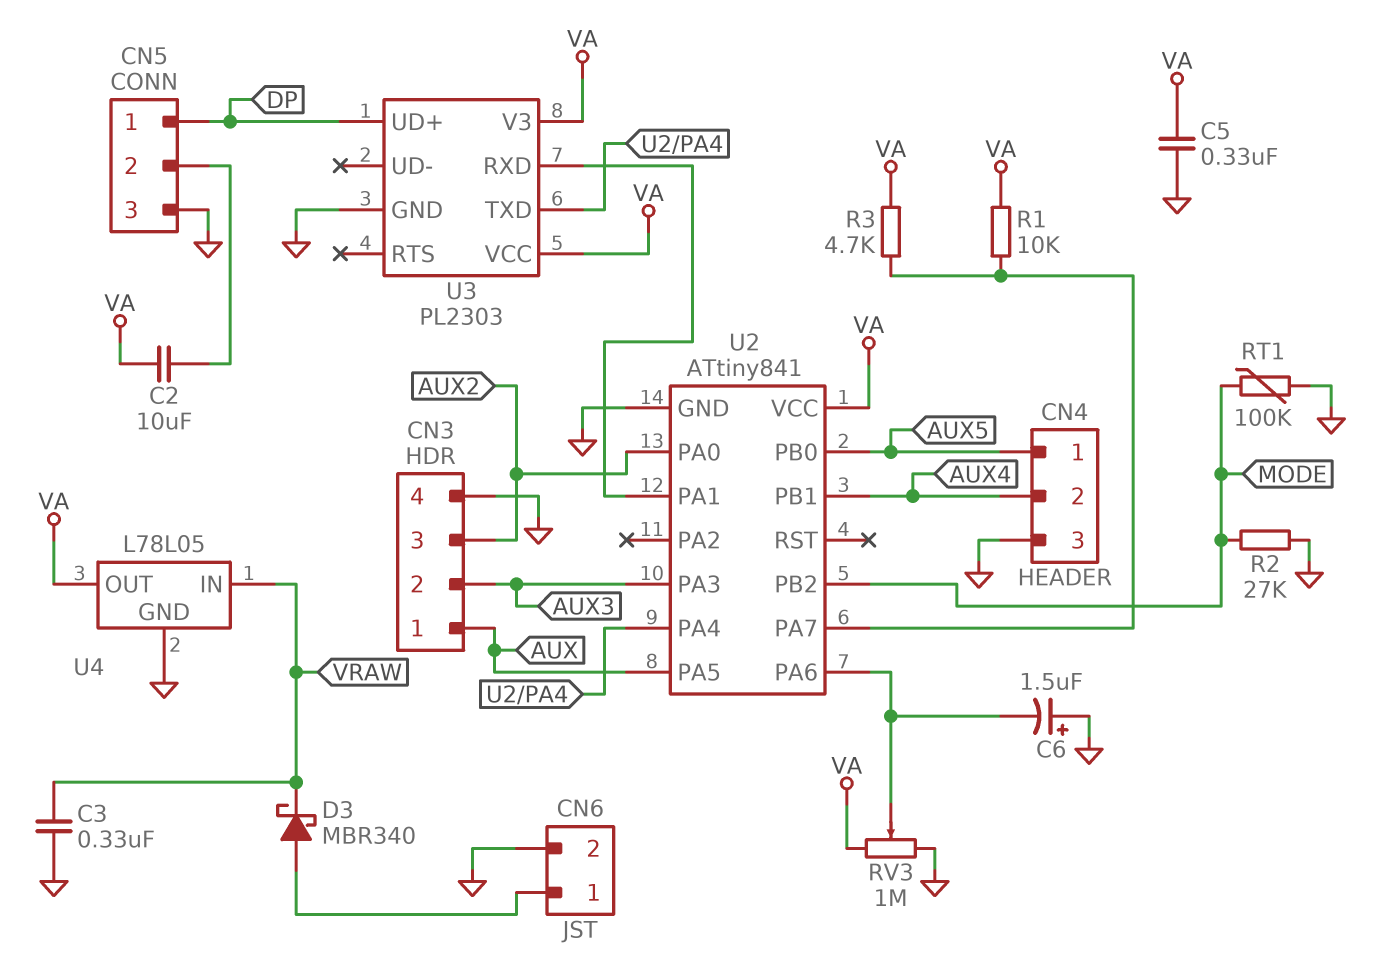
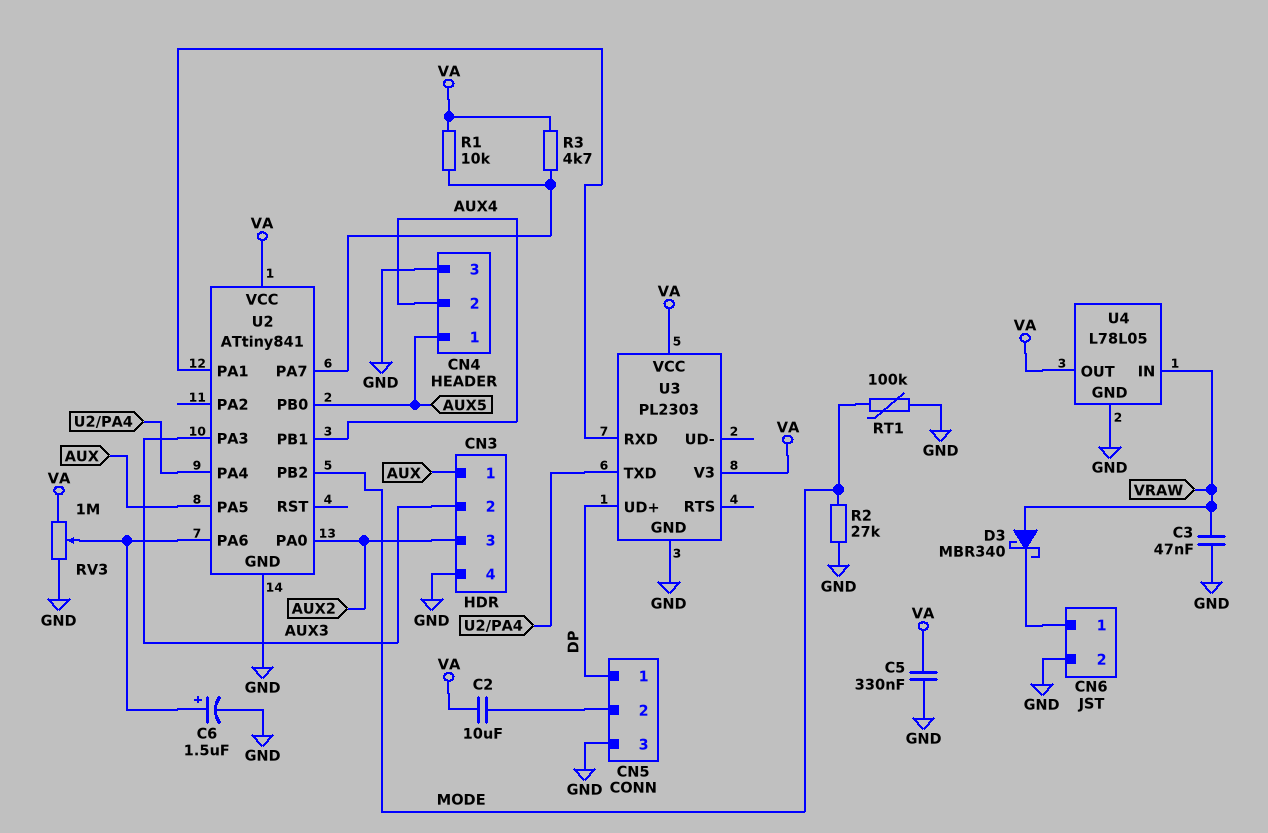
C3: 330nF (GND, VRAW) -> 47nF (GND, VRAW)
C6: 1.5uF (plus GND, minus U2/PA6) -> 1.5uF (plus U2/PA6, minus GND)
D3: schottky MBR340 (A CN6/1, K VRAW) -> schottky MBR340 (A VRAW, K CN6/1)

